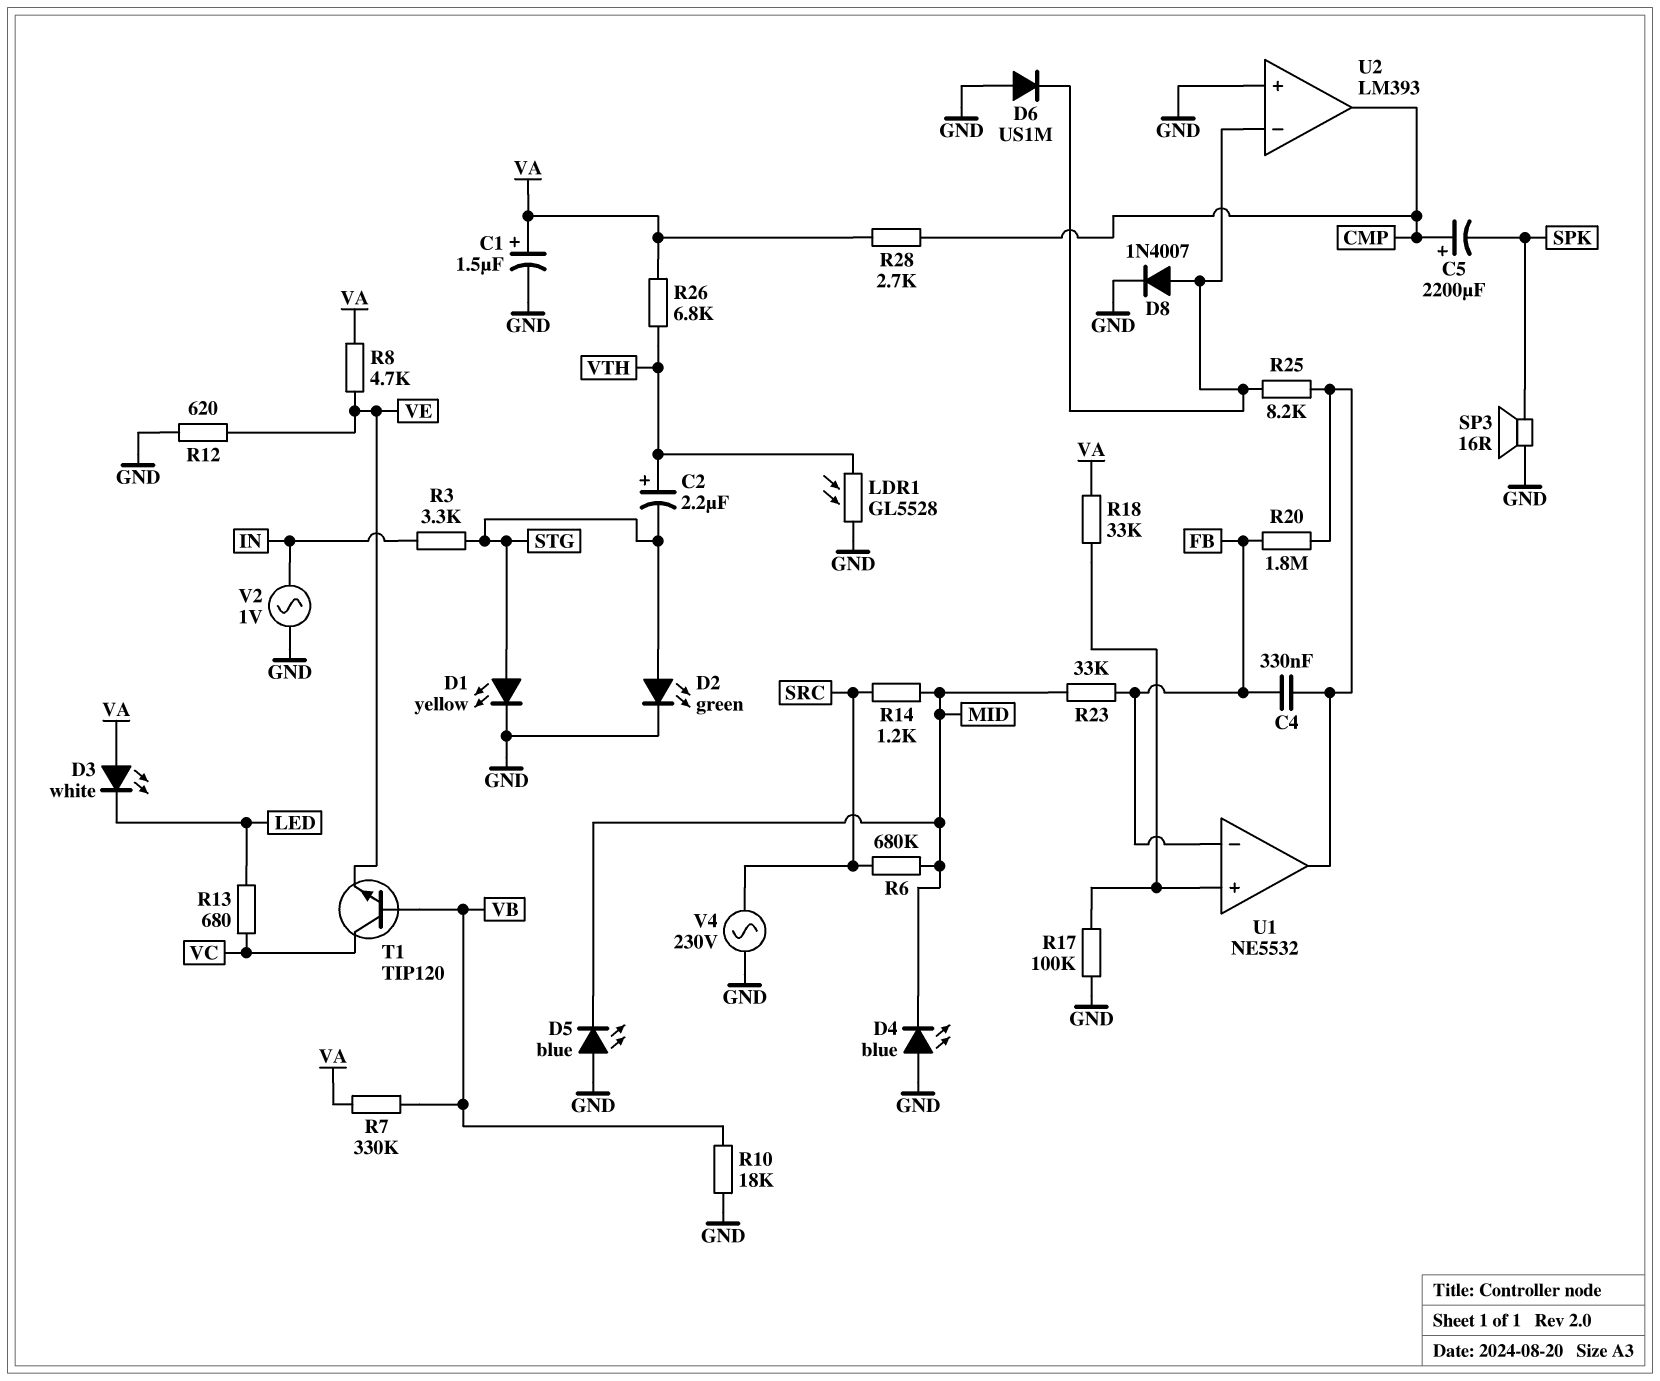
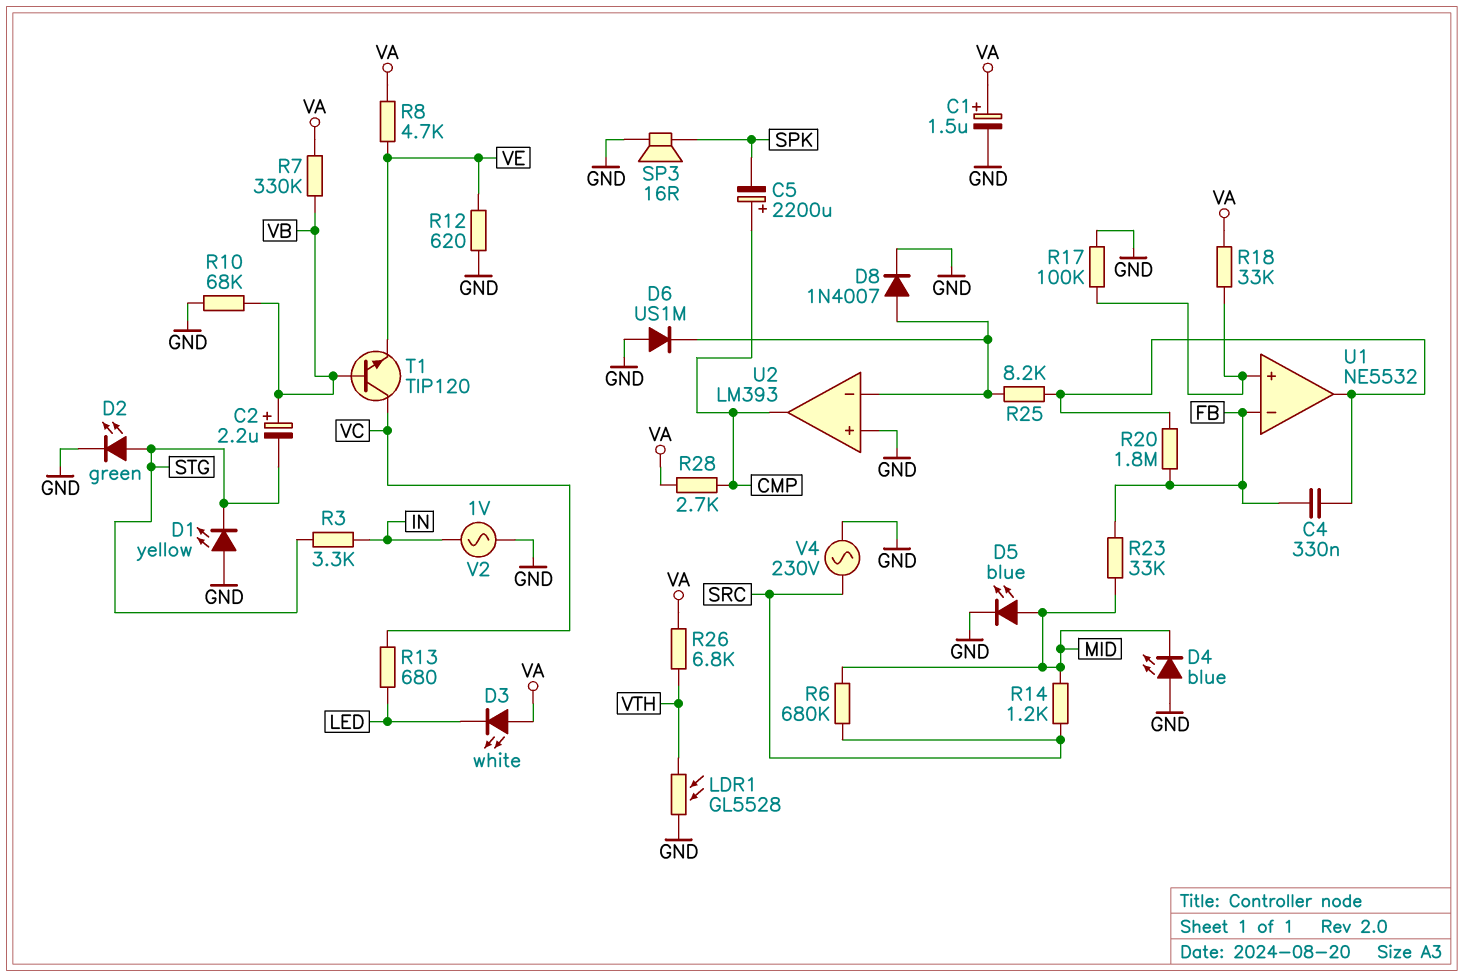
C2: 2.2uF (plus VTH, minus STG) -> 2.2uF (plus VB, minus STG)
D1: LED yellow (A STG, K GND) -> LED yellow (A GND, K STG)
D5: LED blue (A GND, K MID) -> LED blue (A MID, K GND)
R10: 18k (GND, VB) -> 68k (GND, VB)

